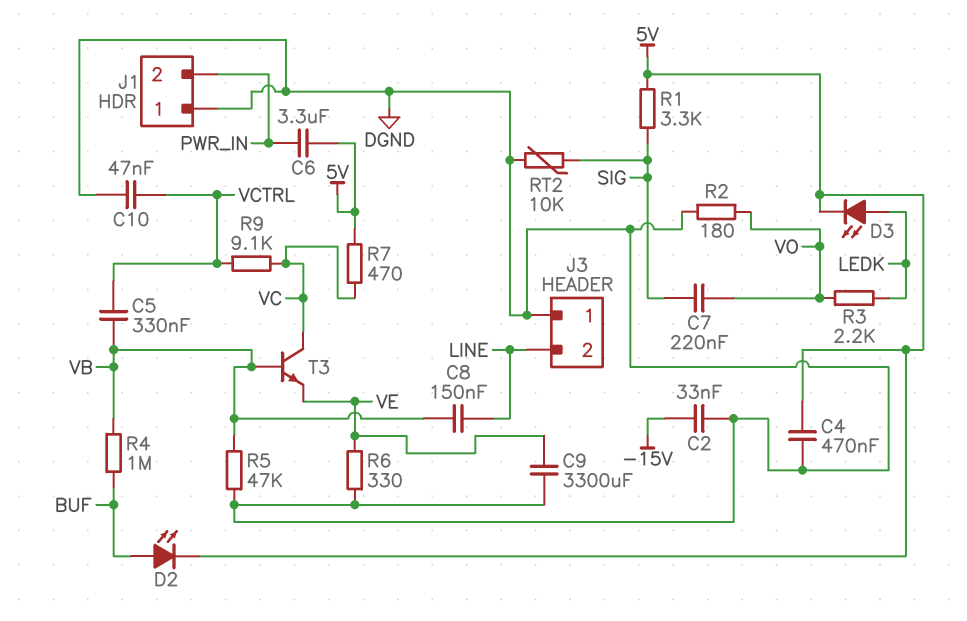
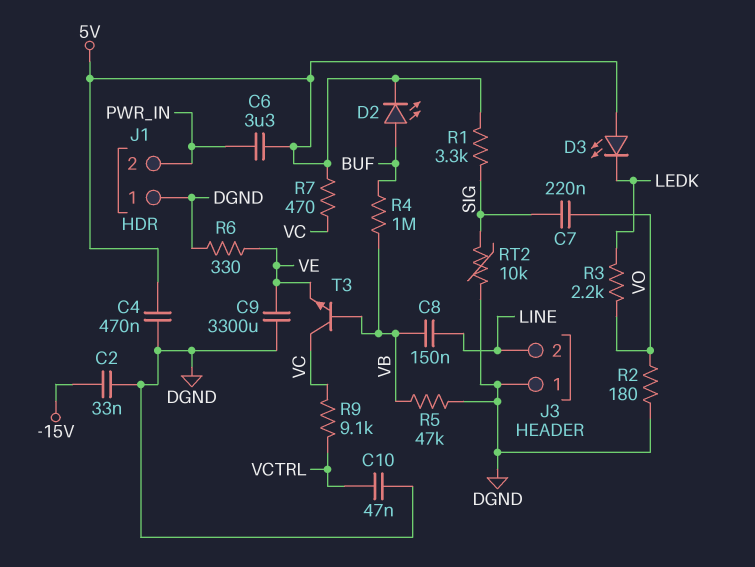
C5: 330nF (VB, VCTRL) -> none
D3: LED (A LEDK, K 5V) -> LED (A 5V, K LEDK)

